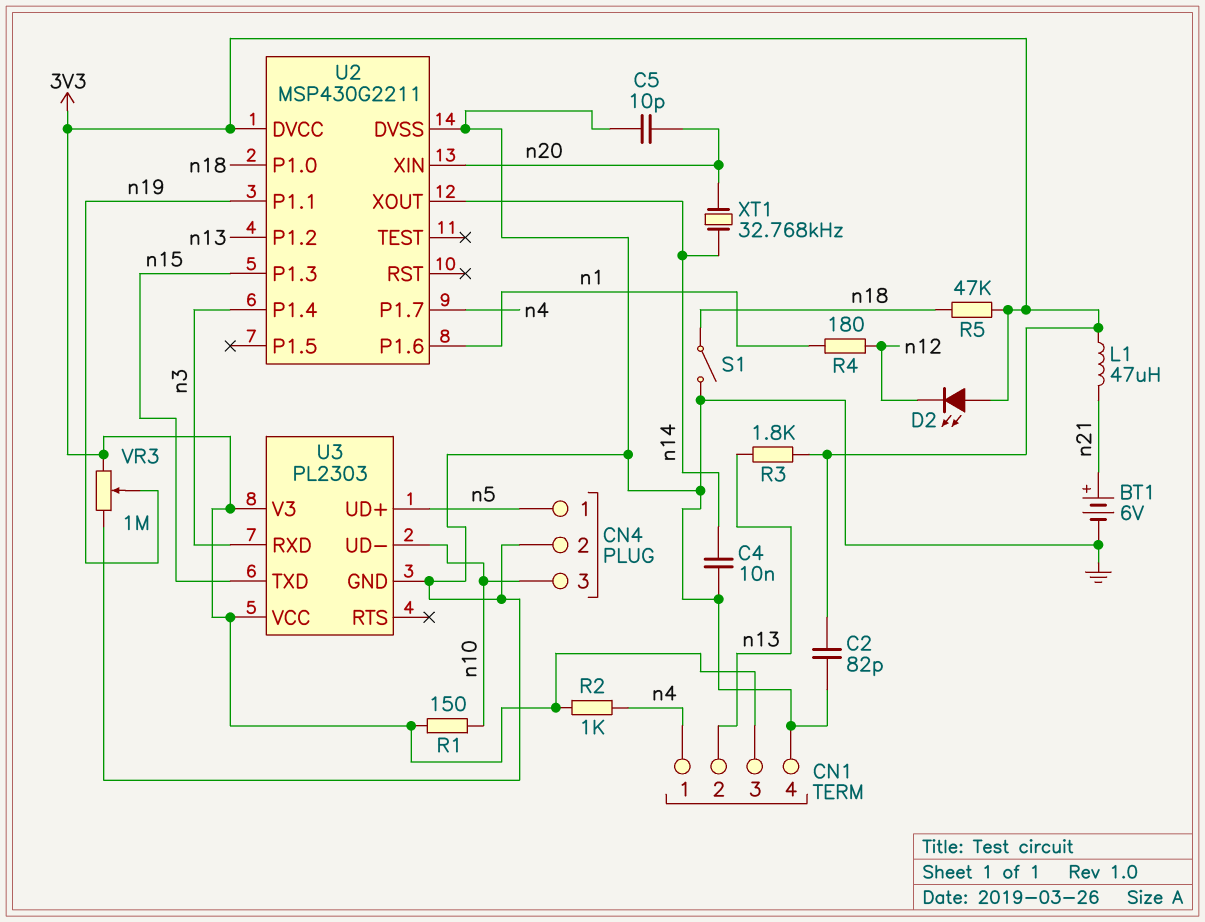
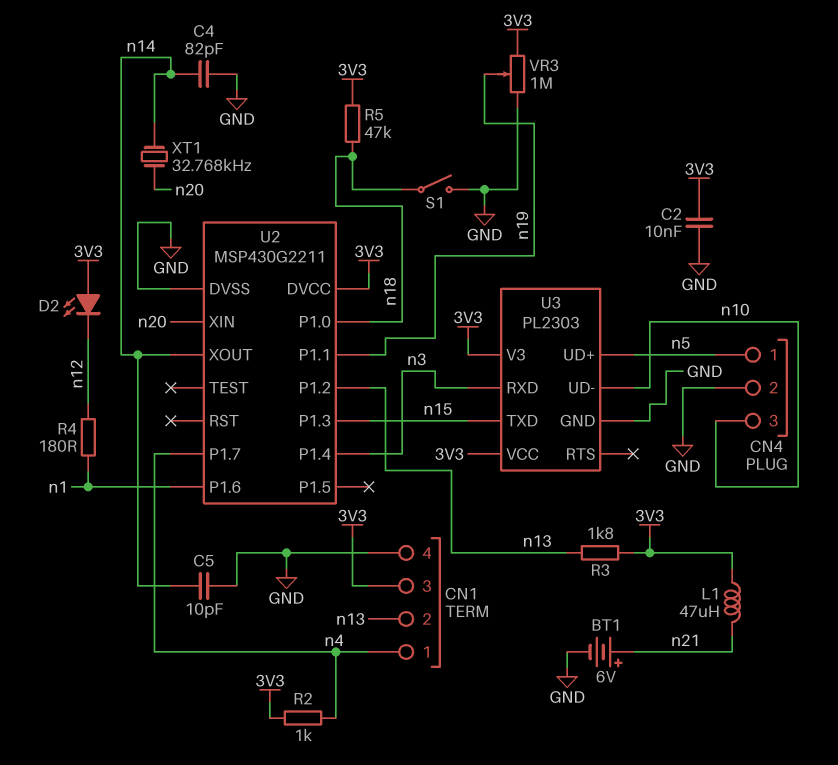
C2: 82pF (3V3, GND) -> 10nF (3V3, GND)
C4: 10nF (GND, n14) -> 82pF (GND, n14)
C5: 10pF (GND, n20) -> 10pF (GND, n14)
R1: 150 (3V3, n10) -> none

